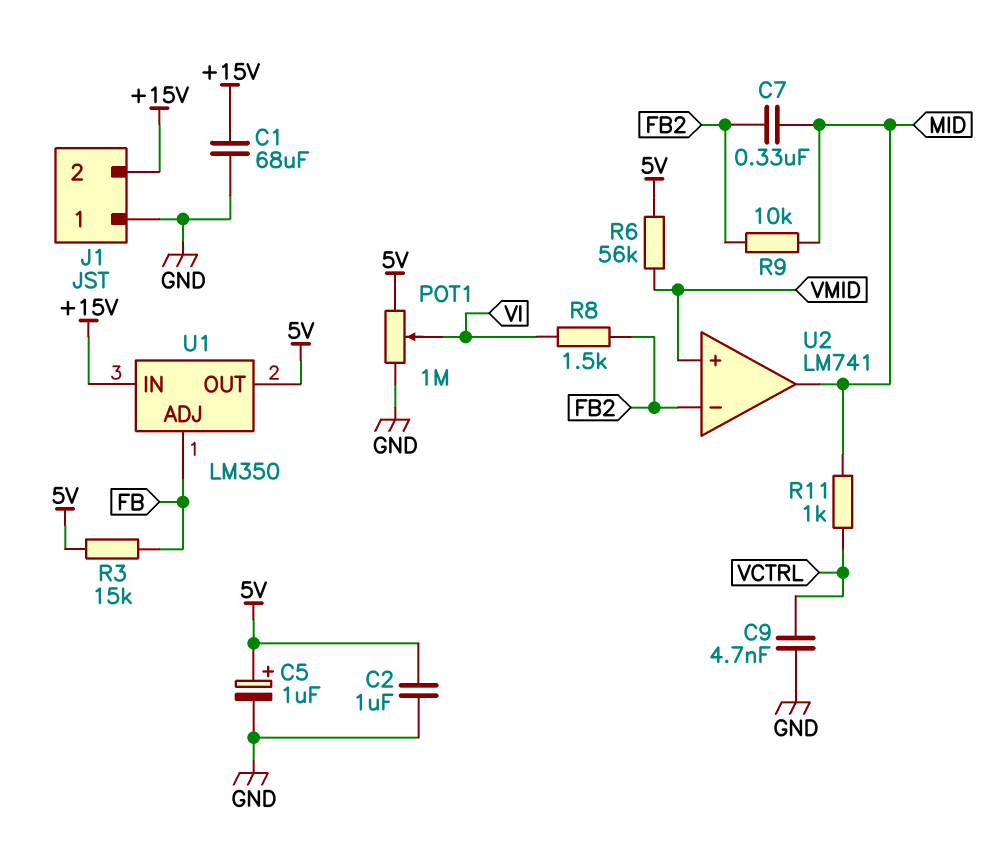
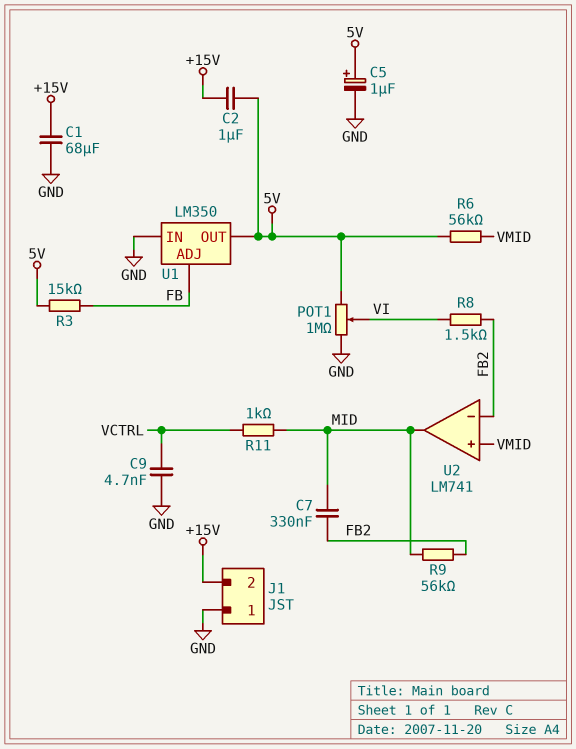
C2: 1uF (5V, GND) -> 1uF (+15V, 5V)
R9: 10k (FB2, MID) -> 56k (FB2, MID)
U1 pin IN: +15V -> GND

